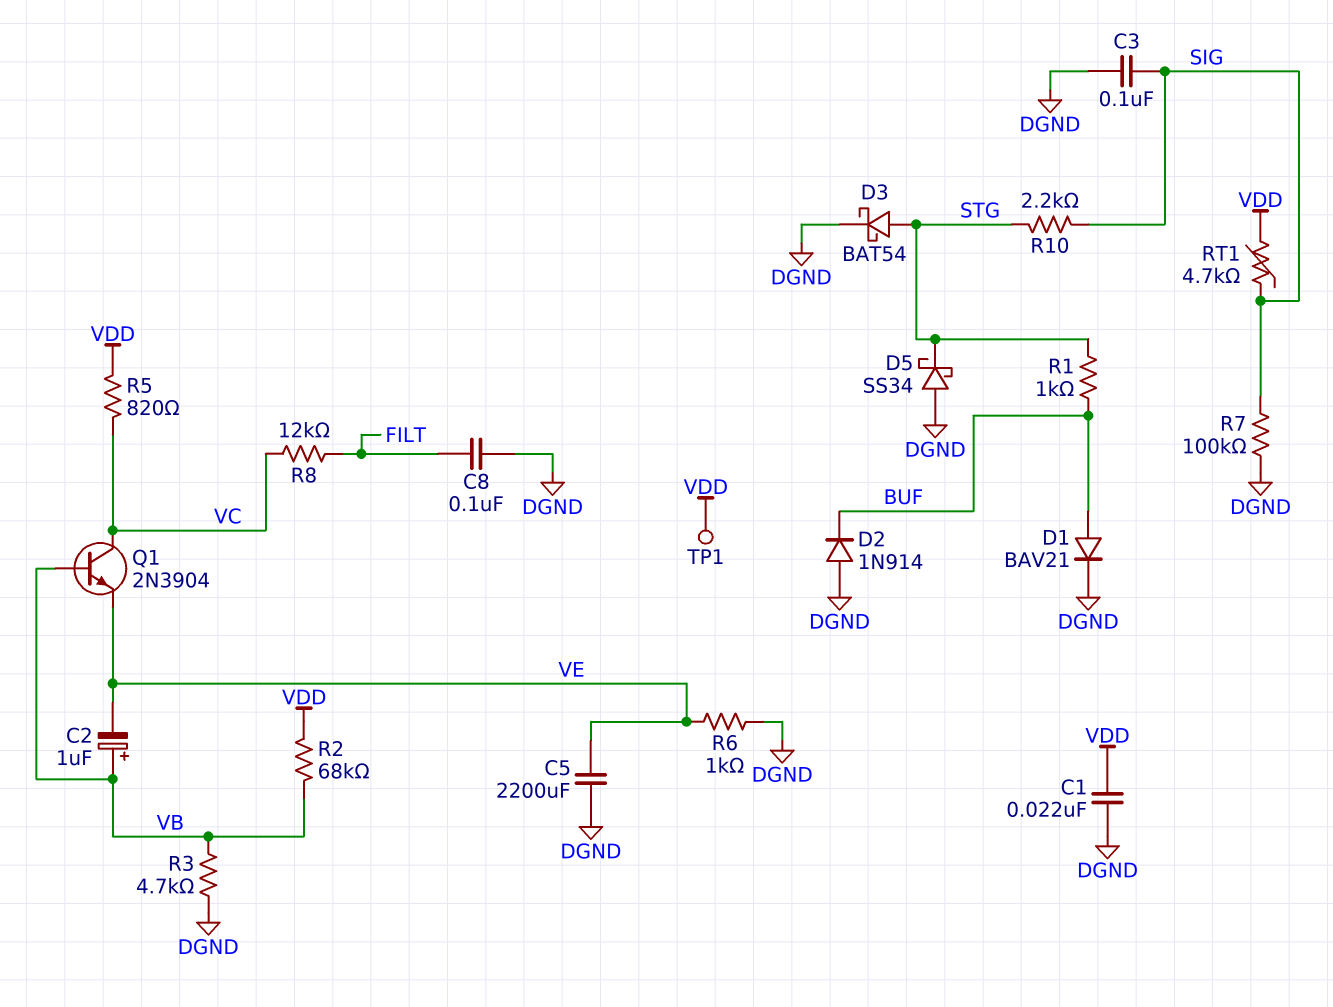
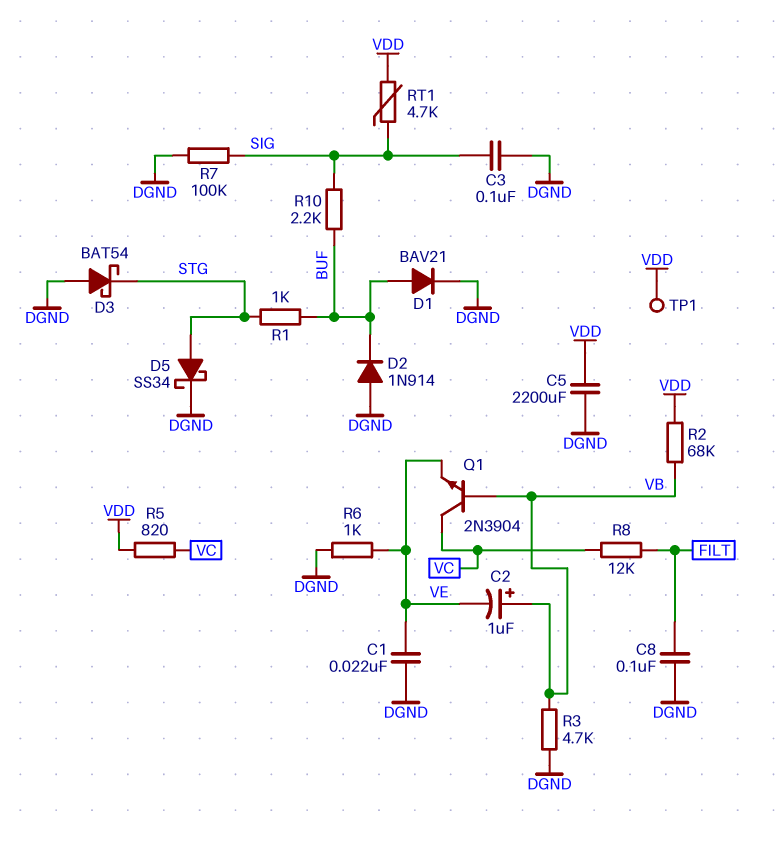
C1: 22nF (DGND, VDD) -> 22nF (DGND, VE)
C5: 2200uF (DGND, VE) -> 2200uF (DGND, VDD)
D3: schottky BAT54 (A STG, K DGND) -> schottky BAT54 (A DGND, K STG)
D5: schottky SS34 (A DGND, K STG) -> schottky SS34 (A STG, K DGND)
R10: 2.2k (SIG, STG) -> 2.2k (BUF, SIG)

